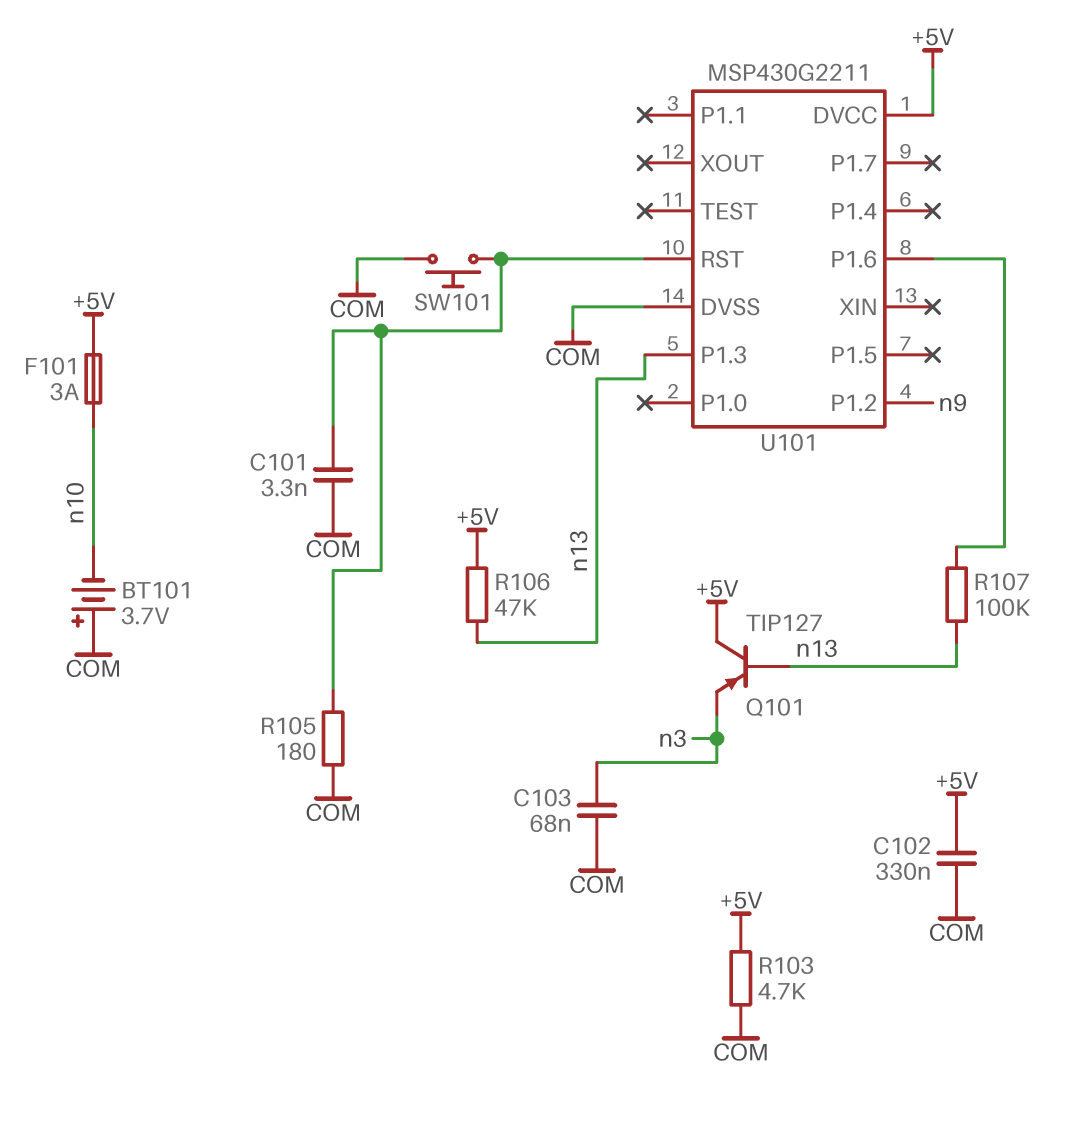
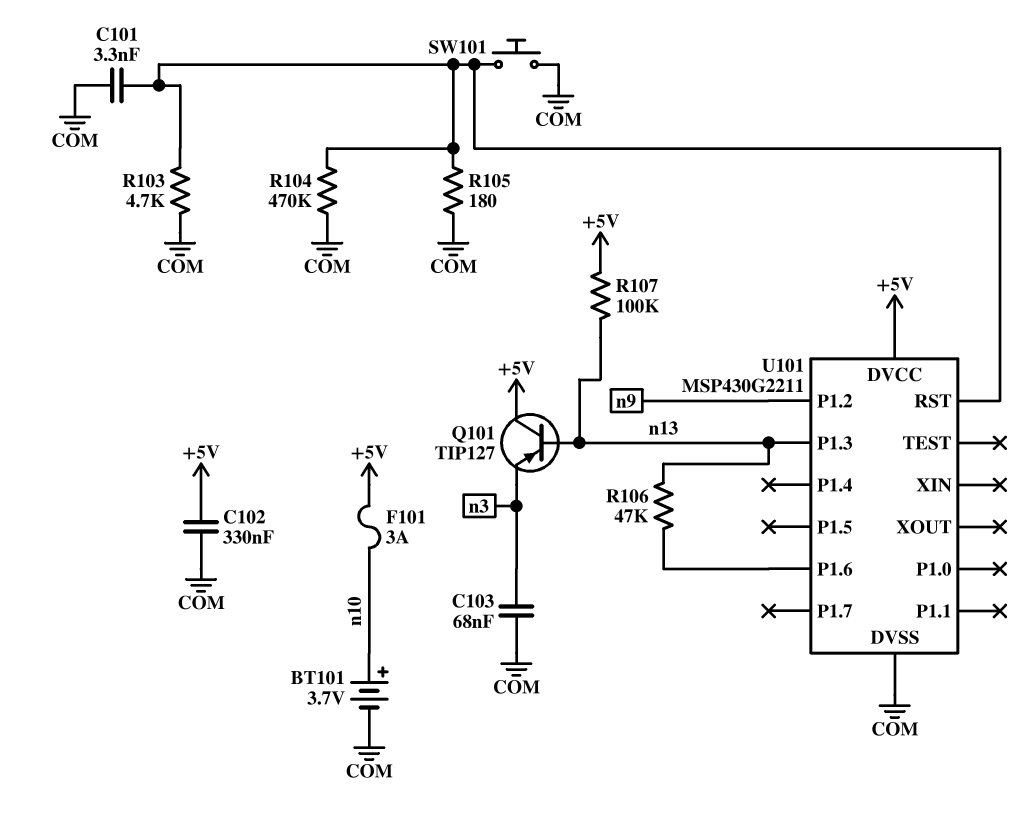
BT101: 3.7V (plus COM, minus n10) -> 3.7V (plus n10, minus COM)
R103: 4.7k (+5V, COM) -> 4.7k (COM, U101/RST)
R104: none -> 470k (COM, U101/RST)
R106: 47k (+5V, n13) -> 47k (U101/P1.6, n13)
R107: 100k (U101/P1.6, n13) -> 100k (+5V, n13)

